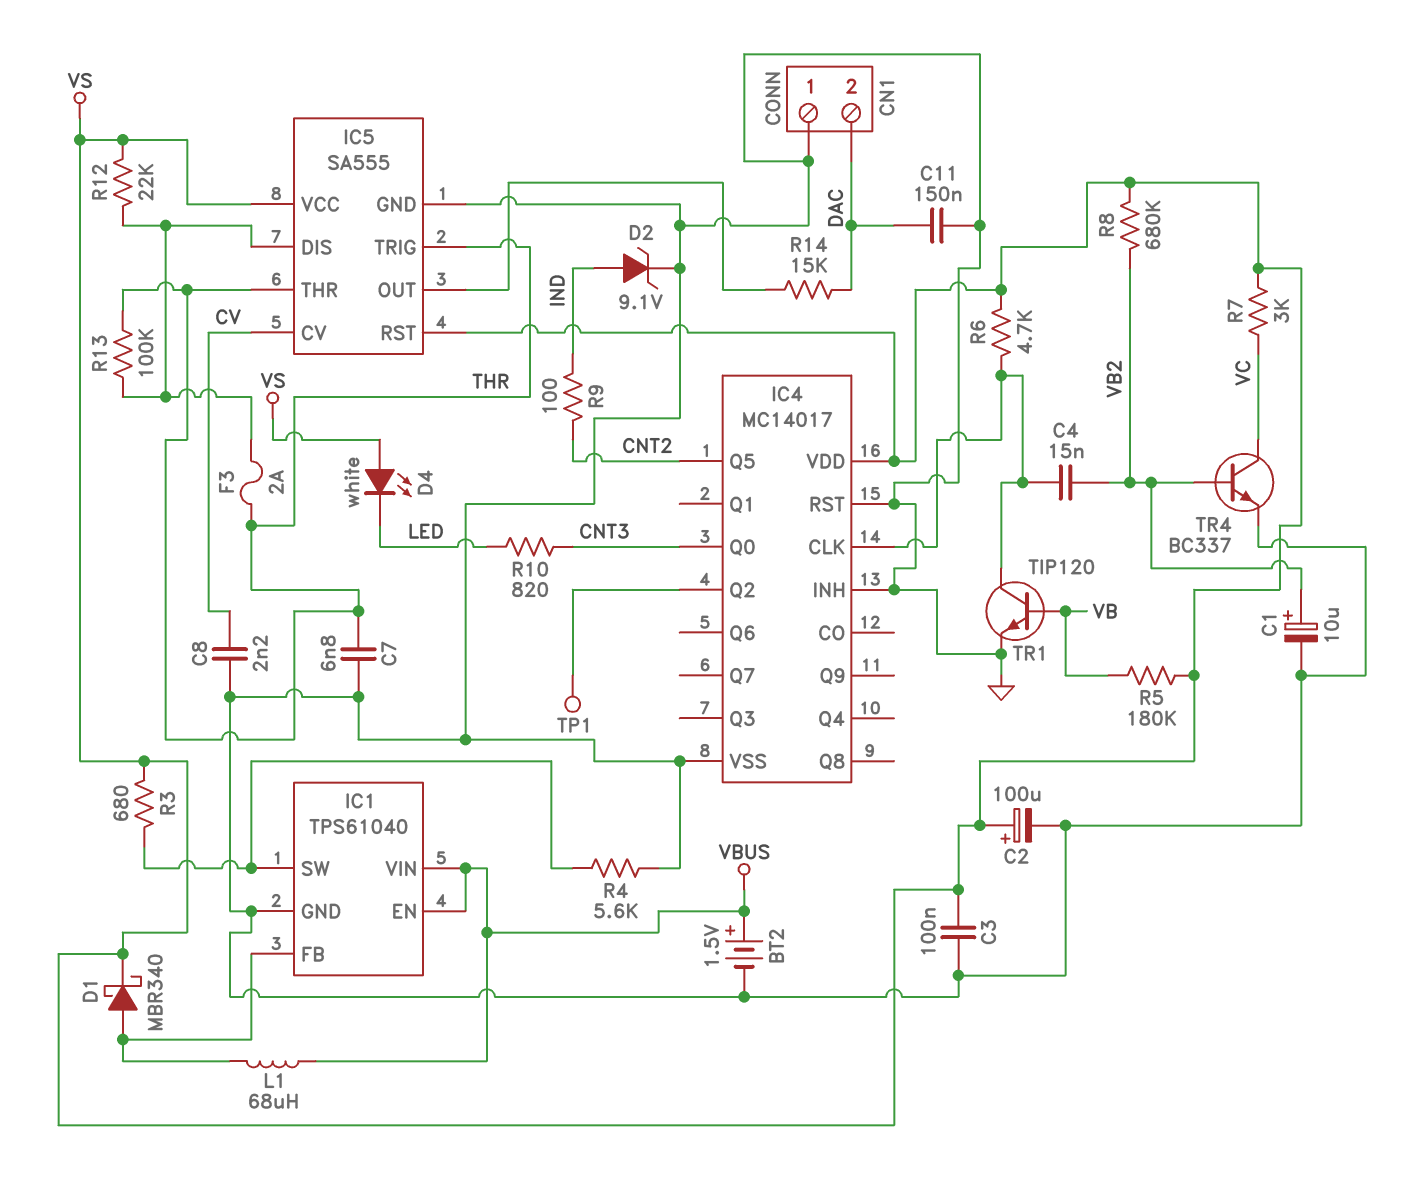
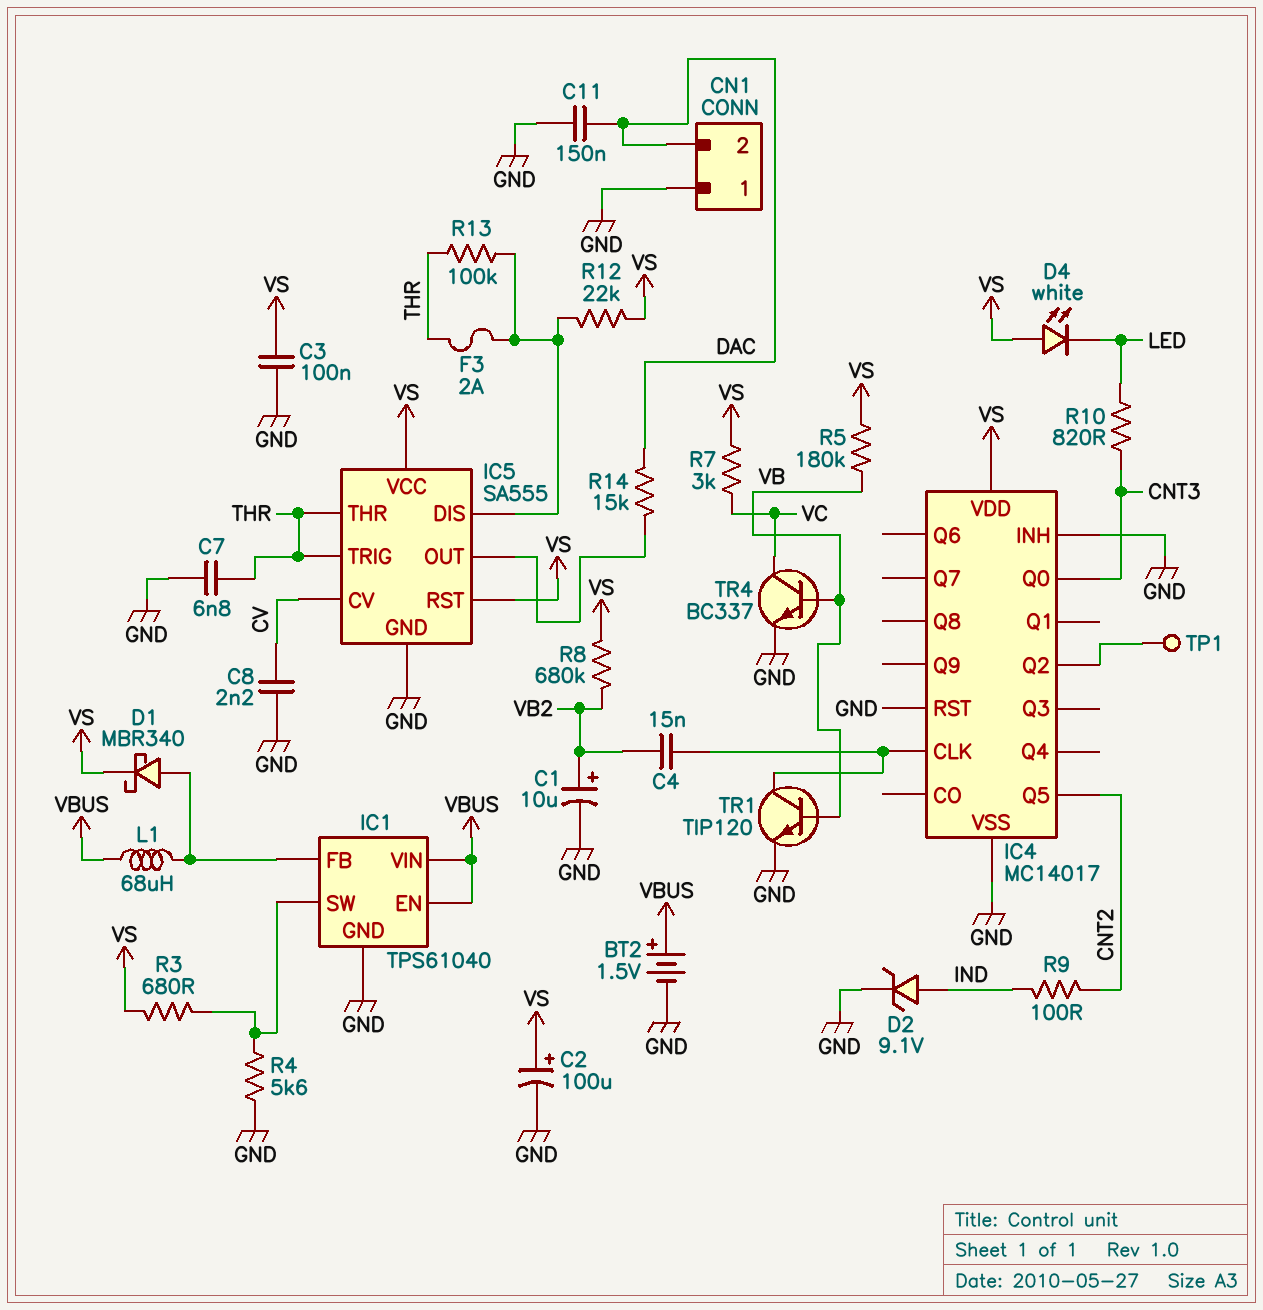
R6: 4.7k (IC4/CLK, VS) -> none
TR4: NPN BC337 (B VB2, C VC, E GND) -> NPN BC337 (B VB, C VC, E GND)

